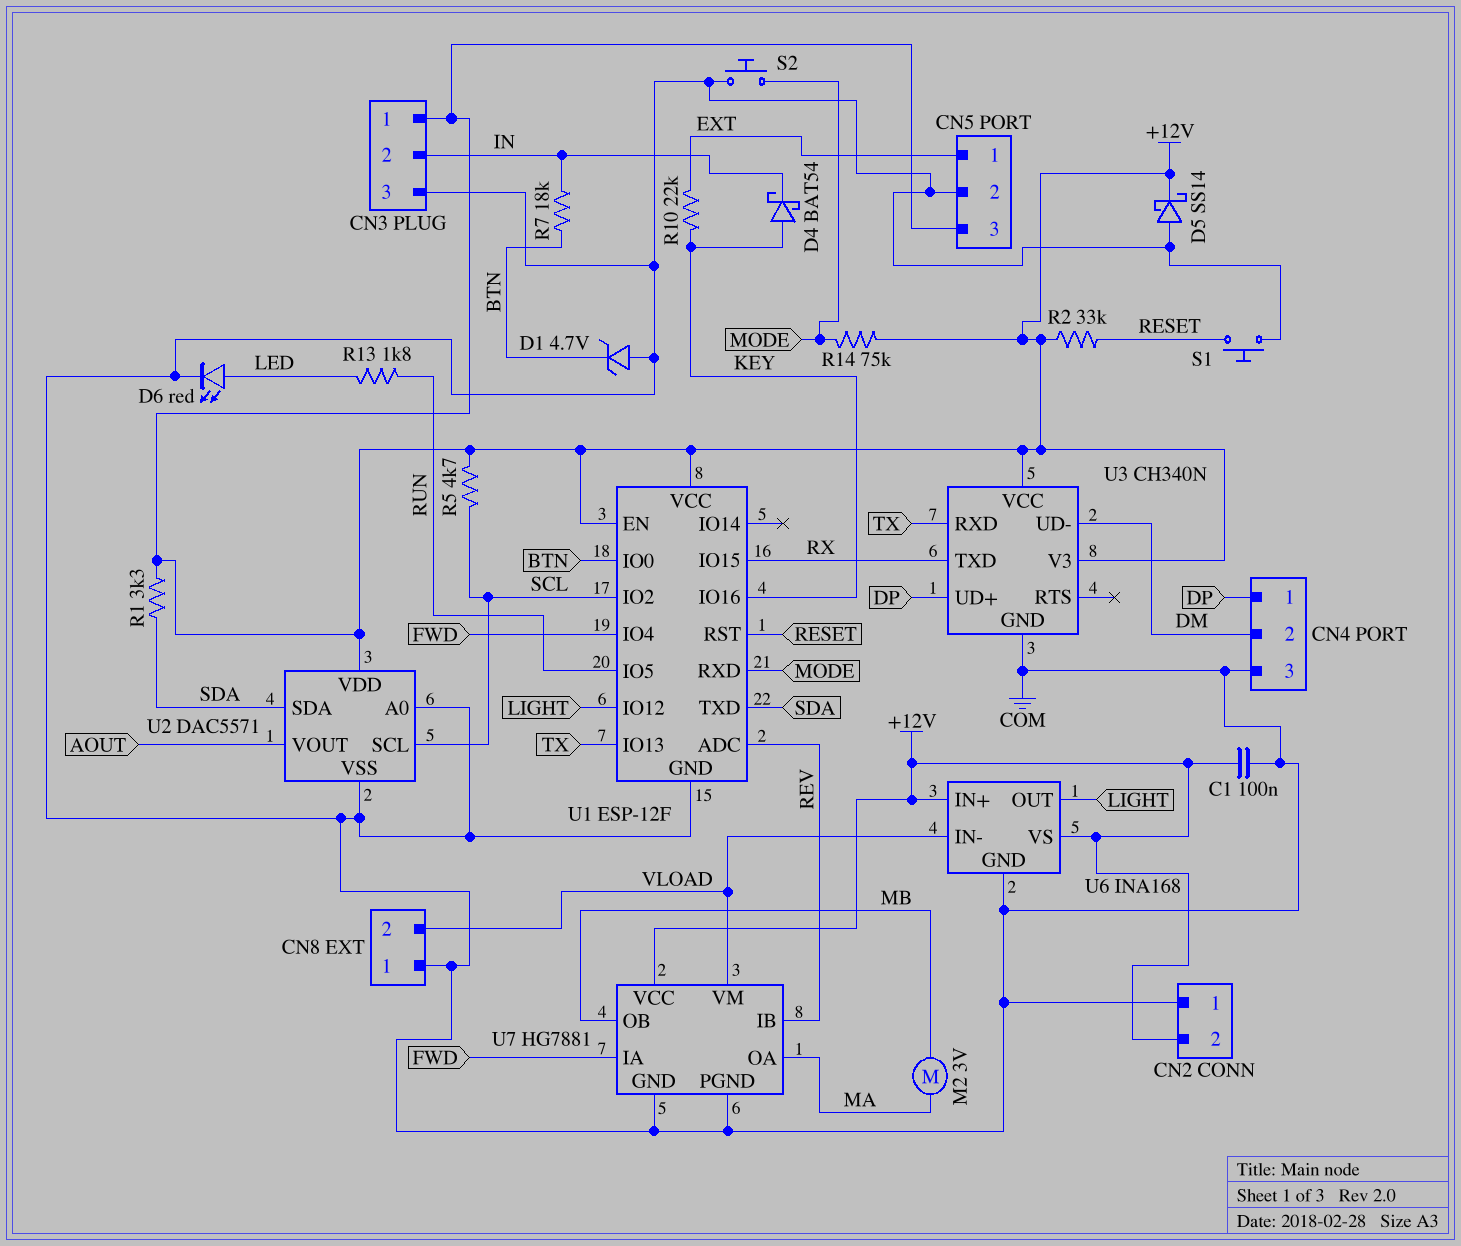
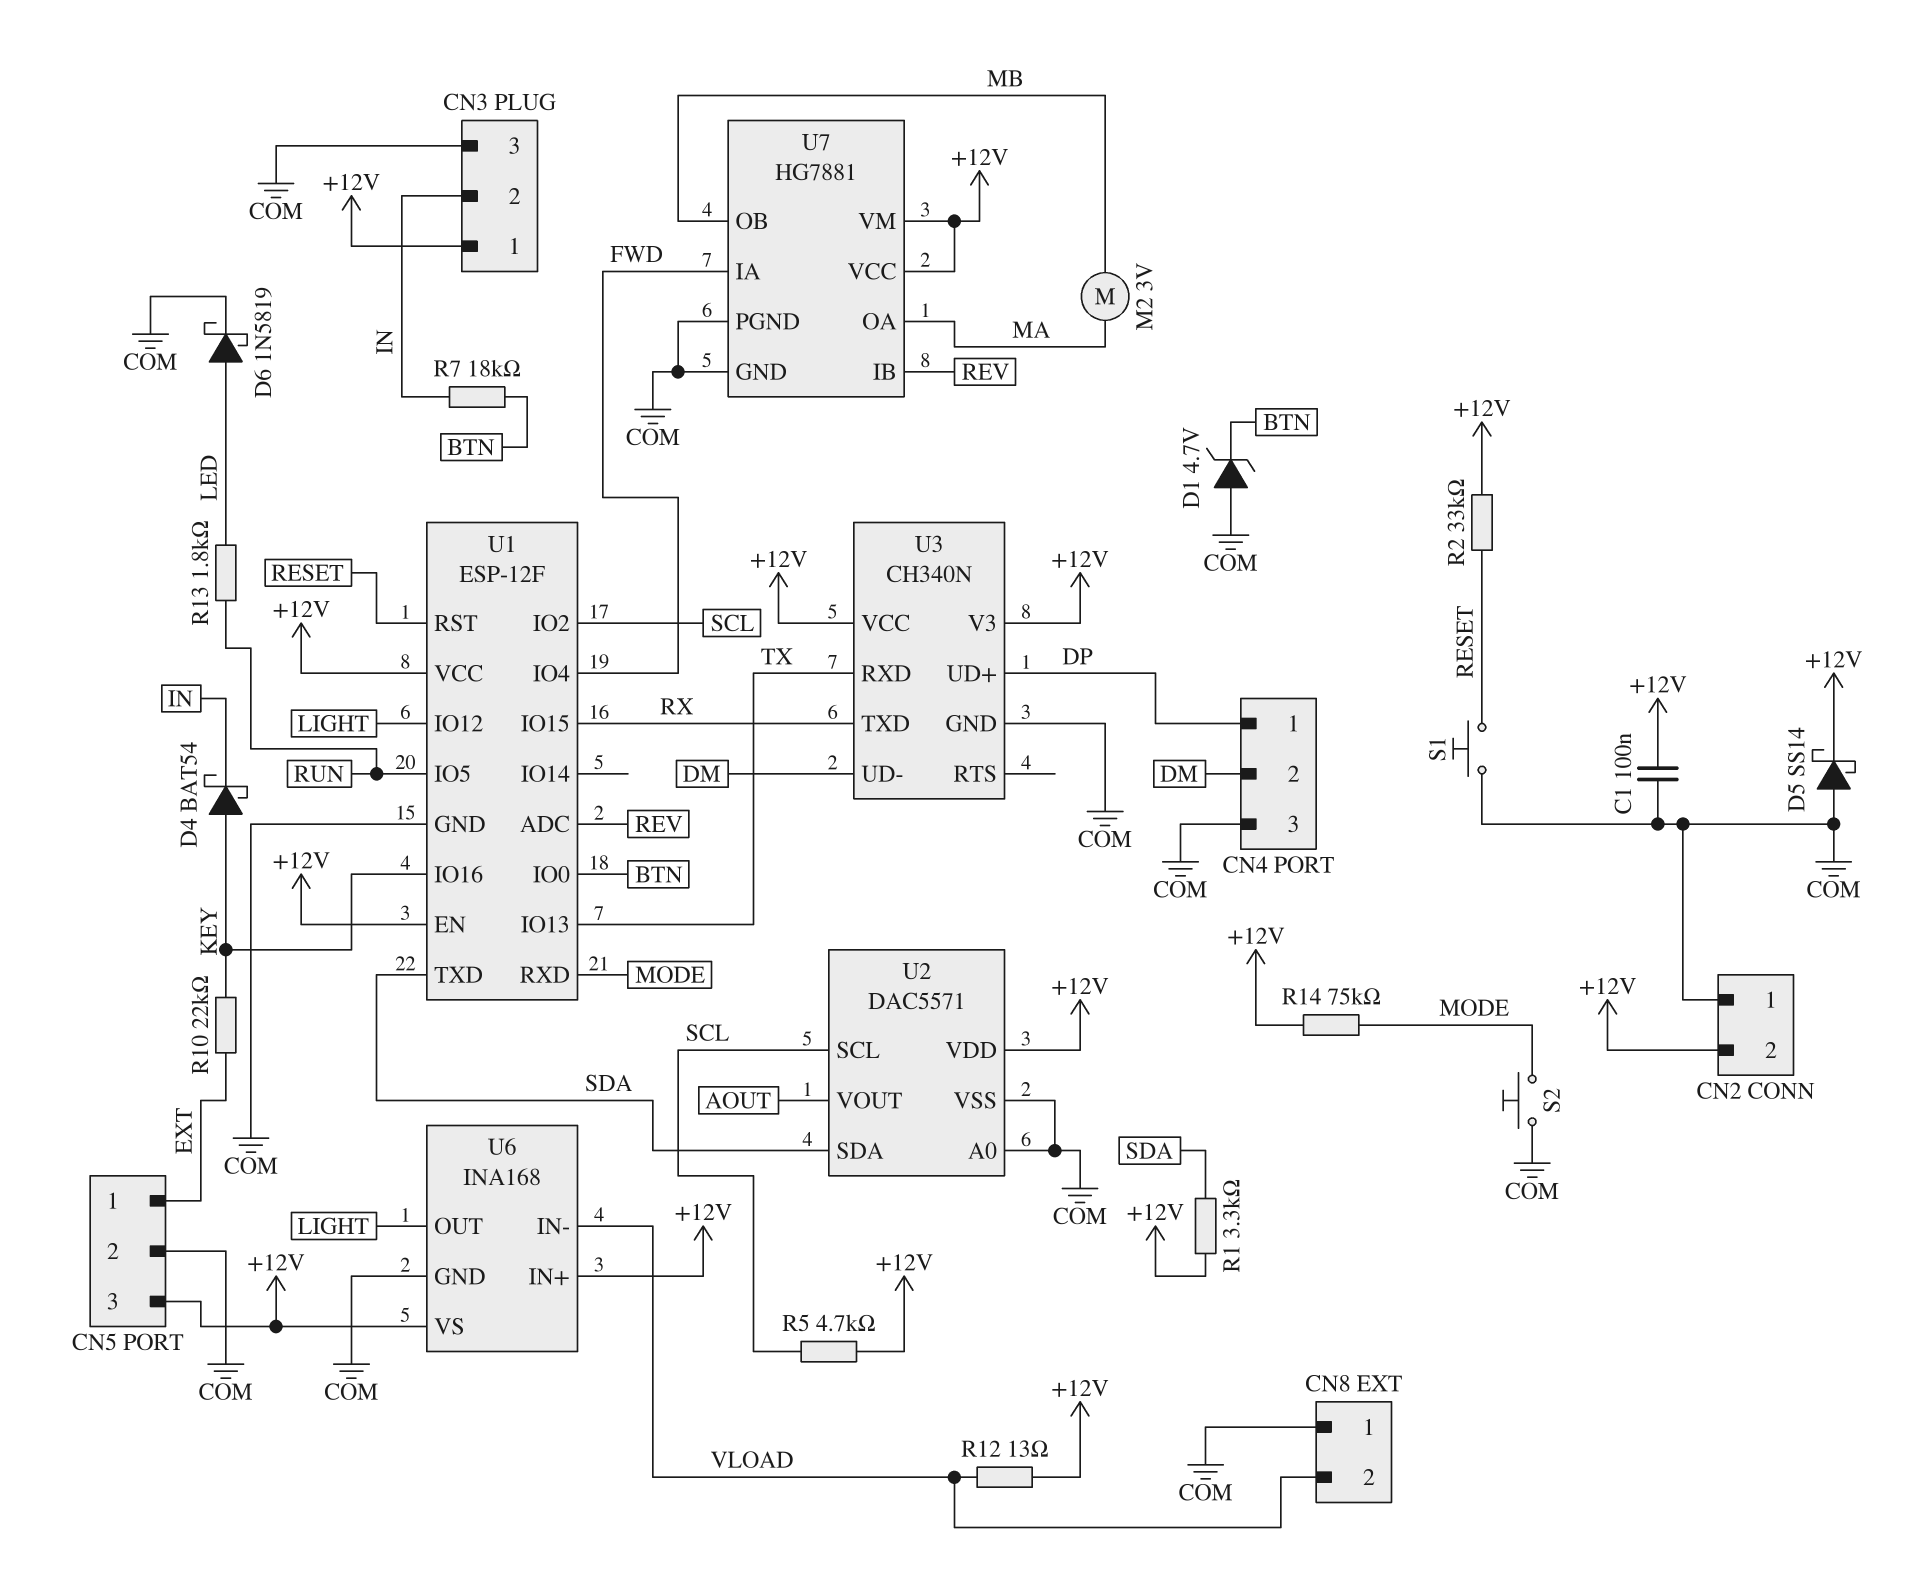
D6: LED red (A LED, K COM) -> schottky 1N5819 (A LED, K COM)
R12: none -> 13 (+12V, VLOAD)
U7 pin VM: VLOAD -> +12V

